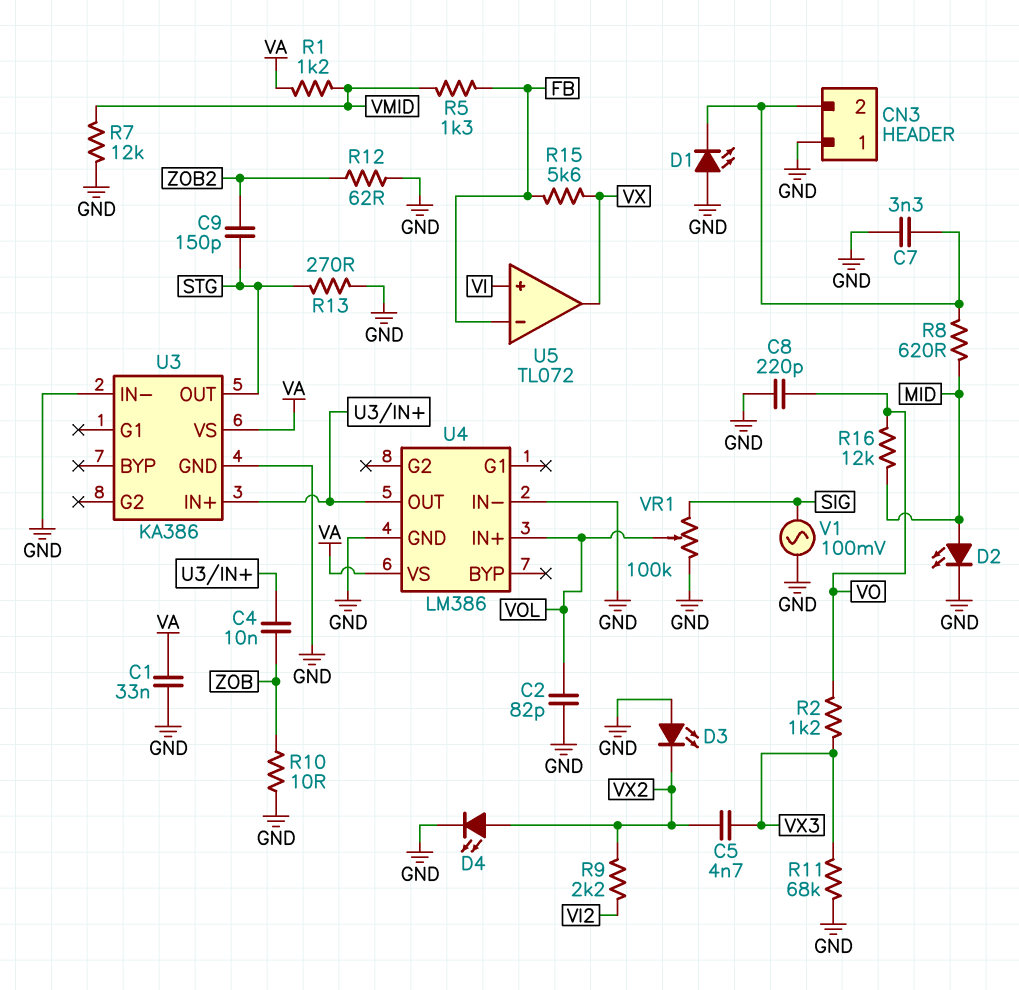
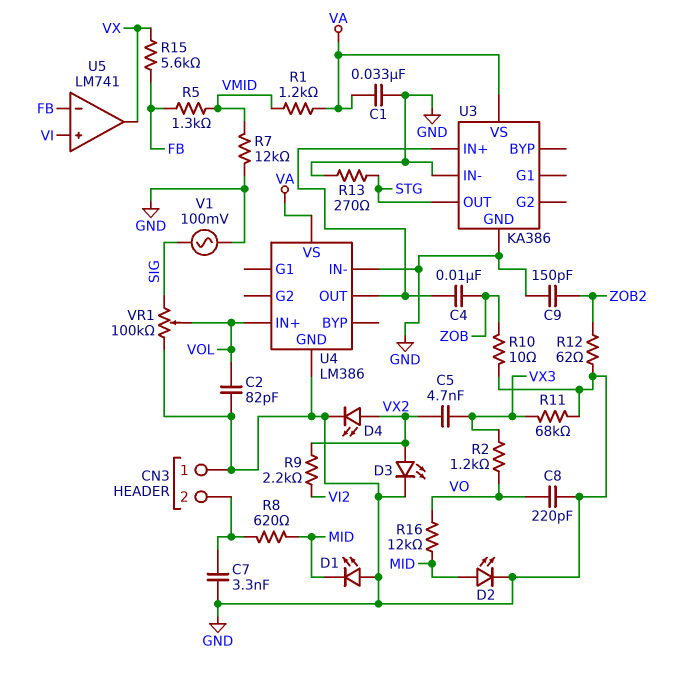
C9: 150pF (STG, ZOB2) -> 150pF (GND, ZOB2)
D1: LED (A GND, K CN3/2) -> LED (A GND, K MID)
D3: LED (A GND, K VX2) -> LED (A VX2, K GND)
U5: TL072 -> LM741

